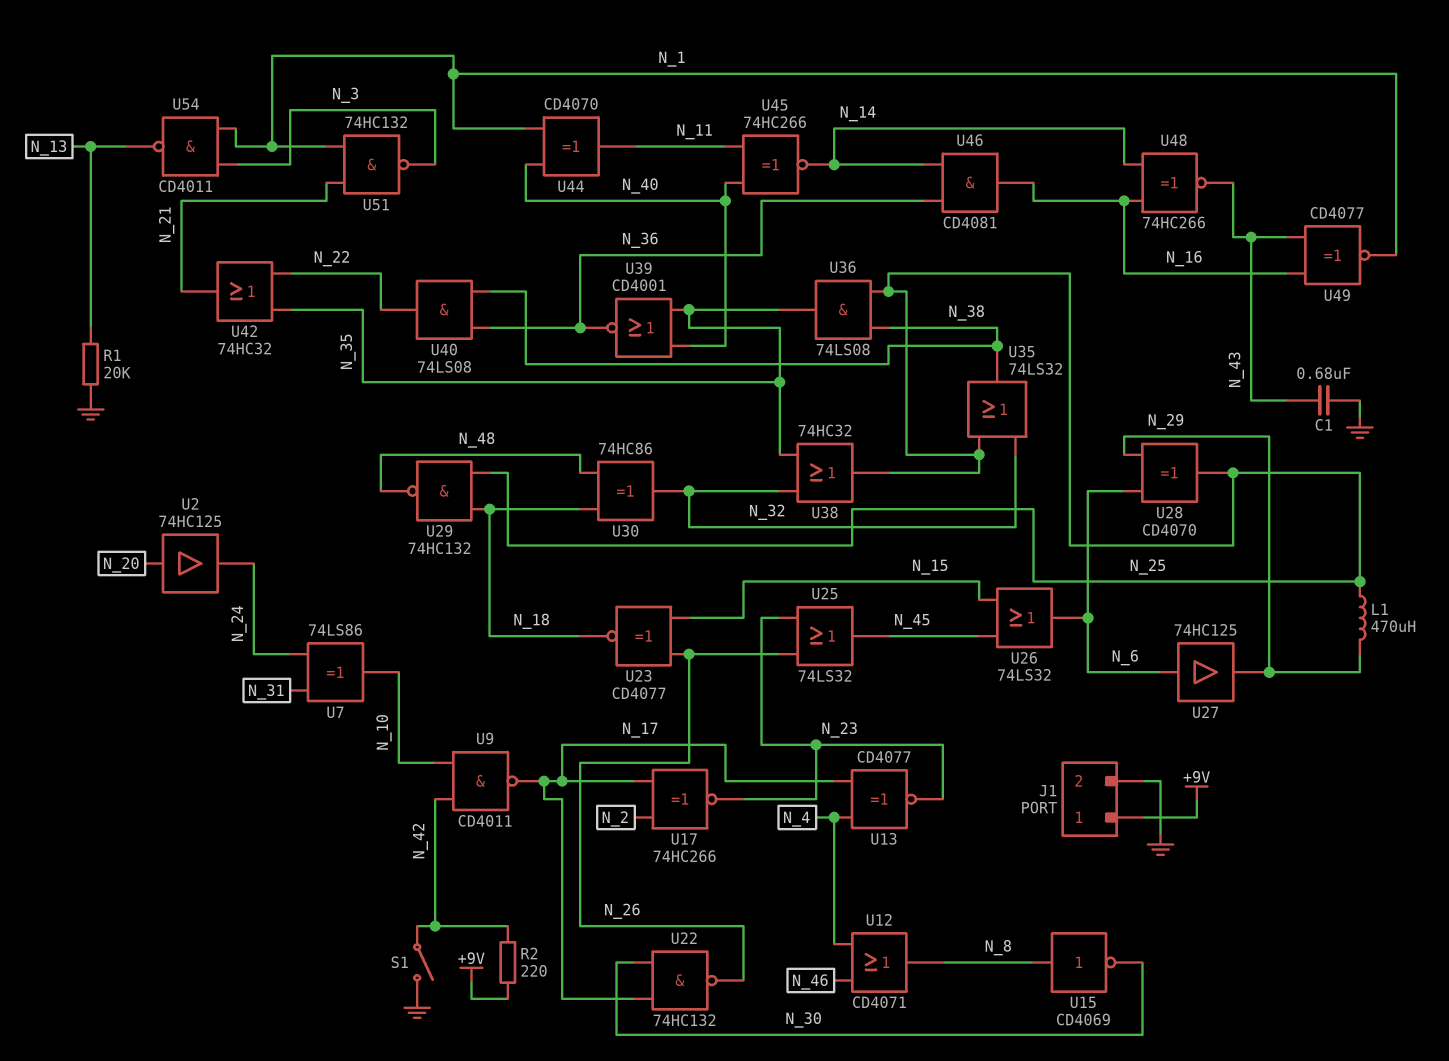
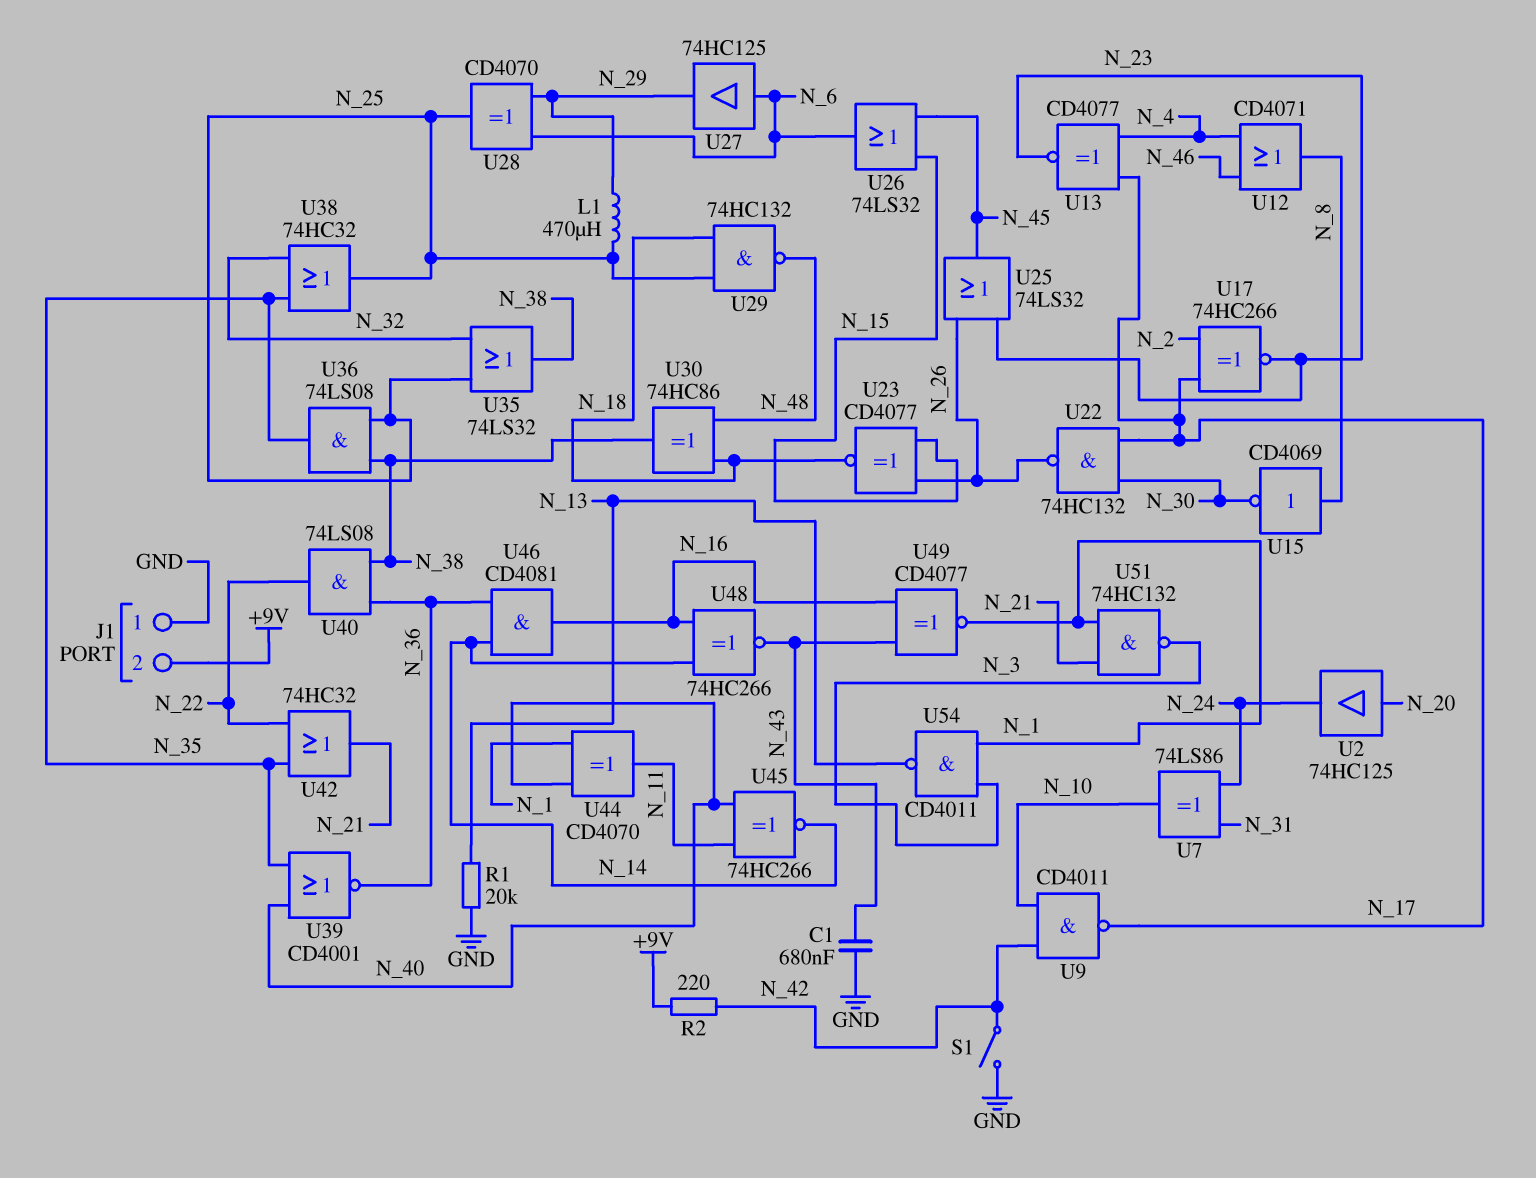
J1 pin 1: +9V -> GND
J1 pin 2: GND -> +9V
U30: XOR 74HC86 (in N_18, in N_48, out N_32) -> XOR 74HC86 (in N_18, in N_48, out N_38)

